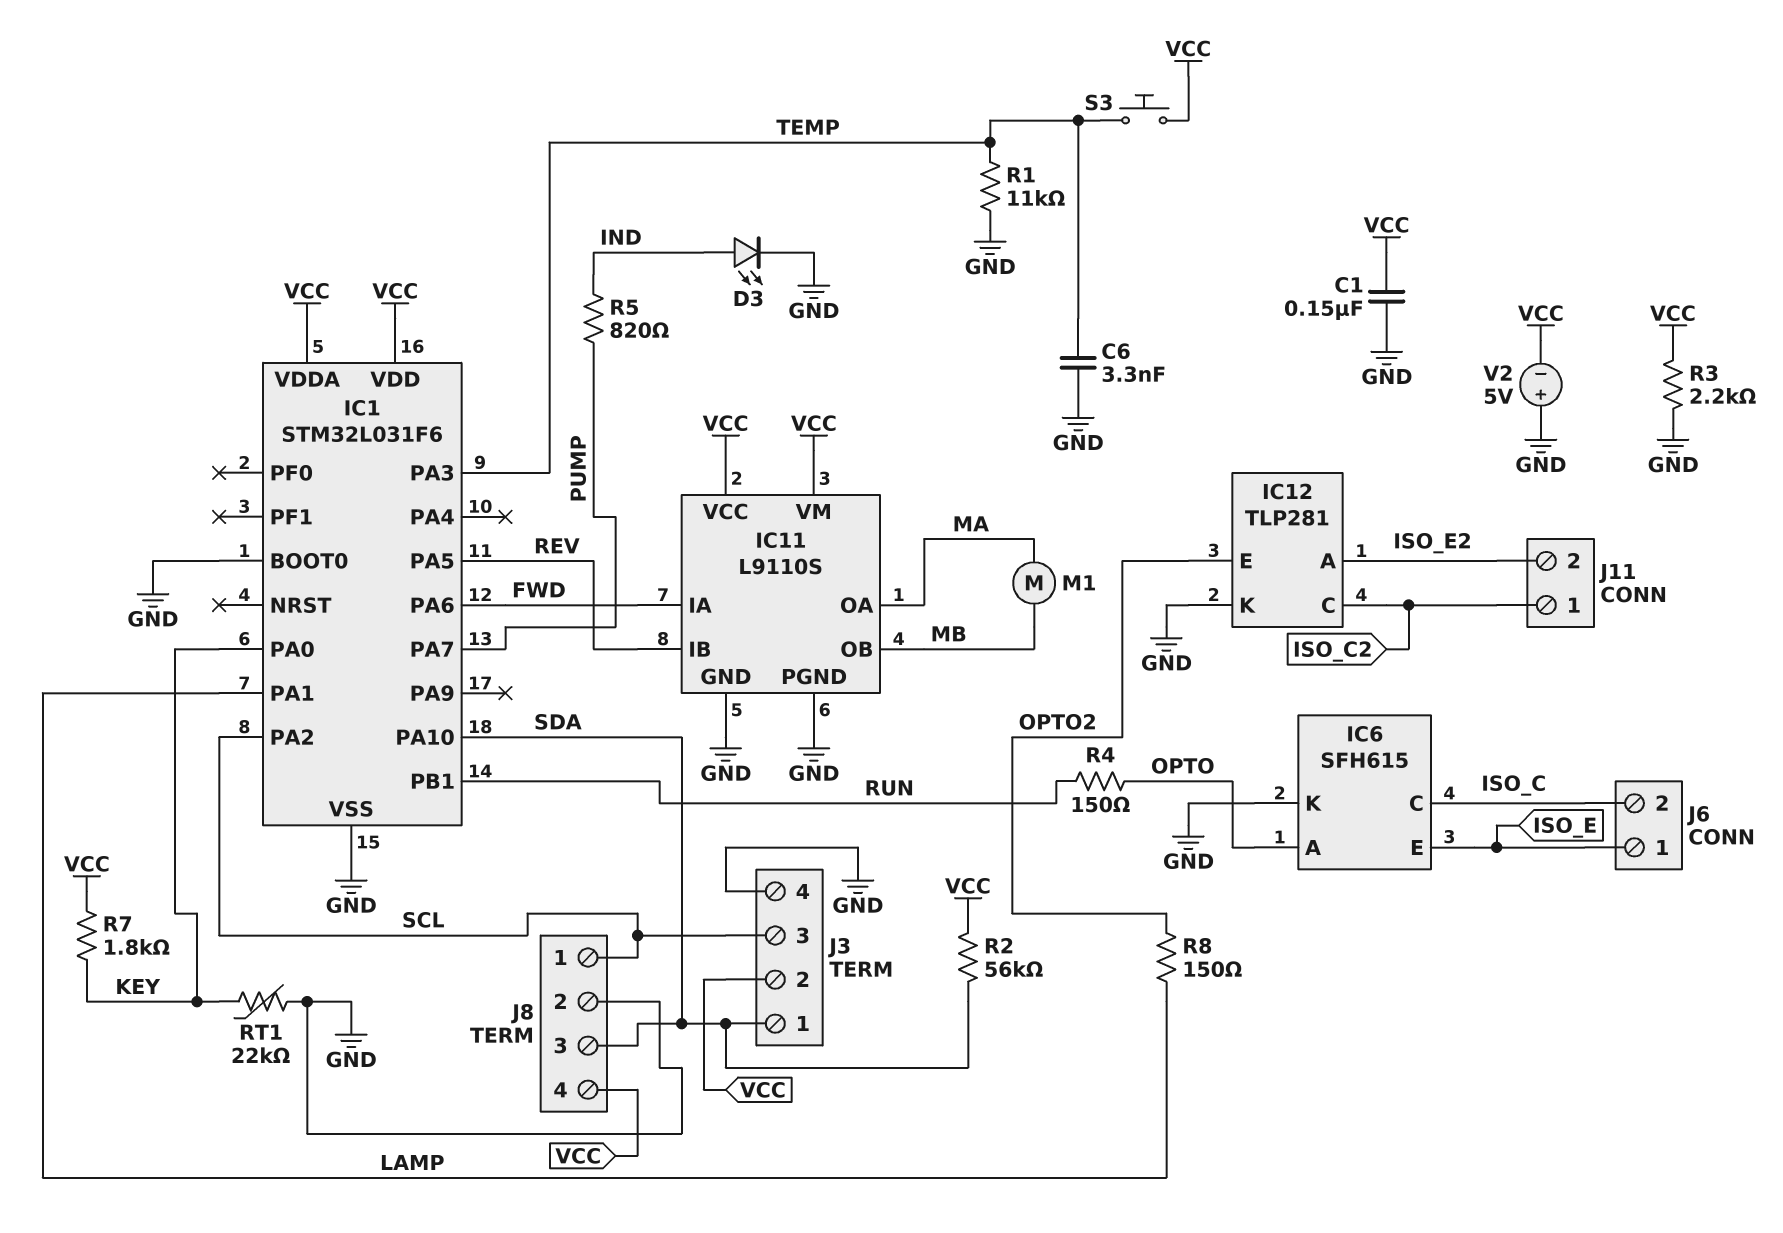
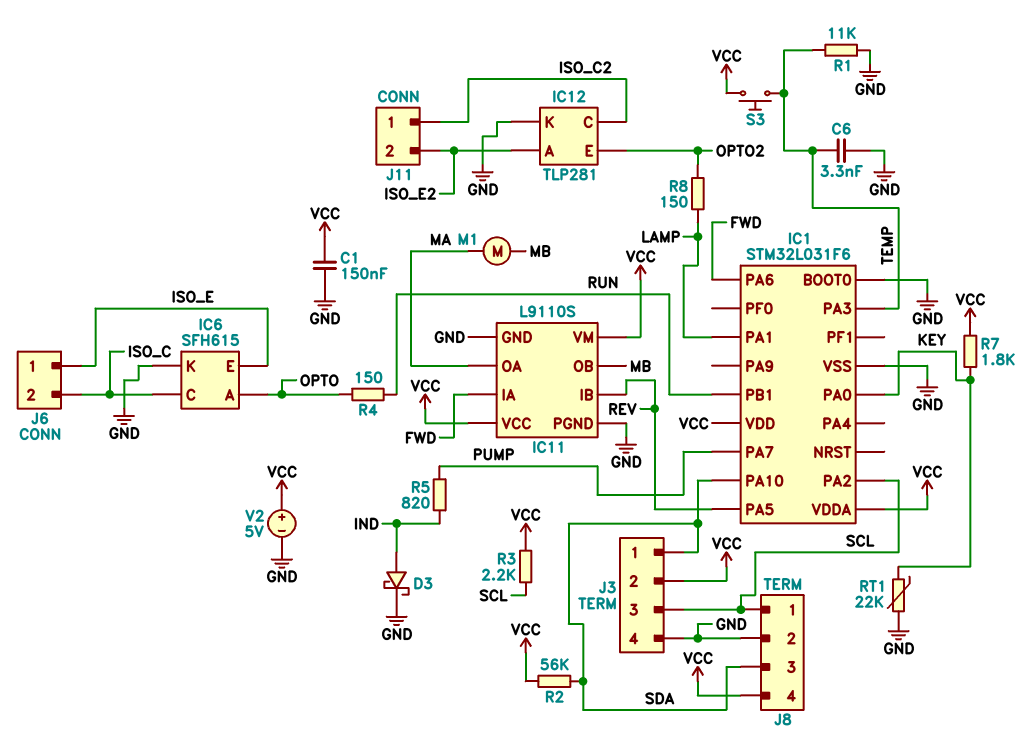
D3: LED (A IND, K GND) -> schottky (A IND, K GND)
R3: 2.2k (GND, VCC) -> 2.2k (SCL, VCC)
V2: 5V (plus GND, minus VCC) -> 5V (plus VCC, minus GND)

